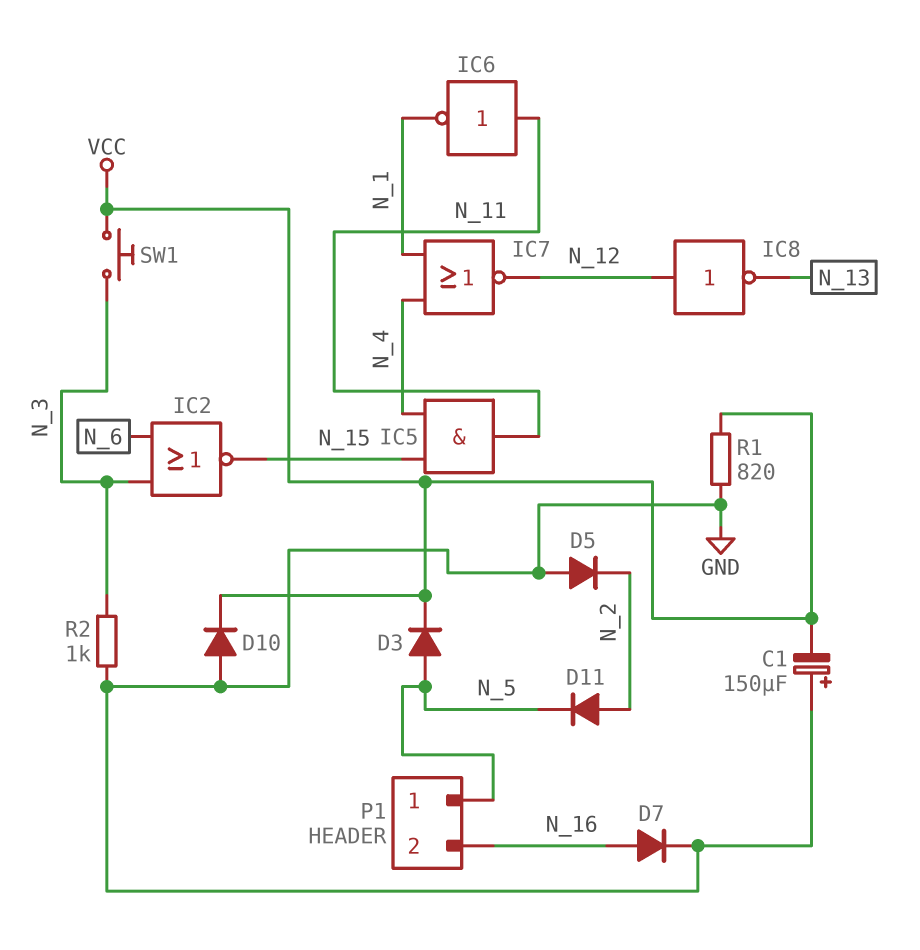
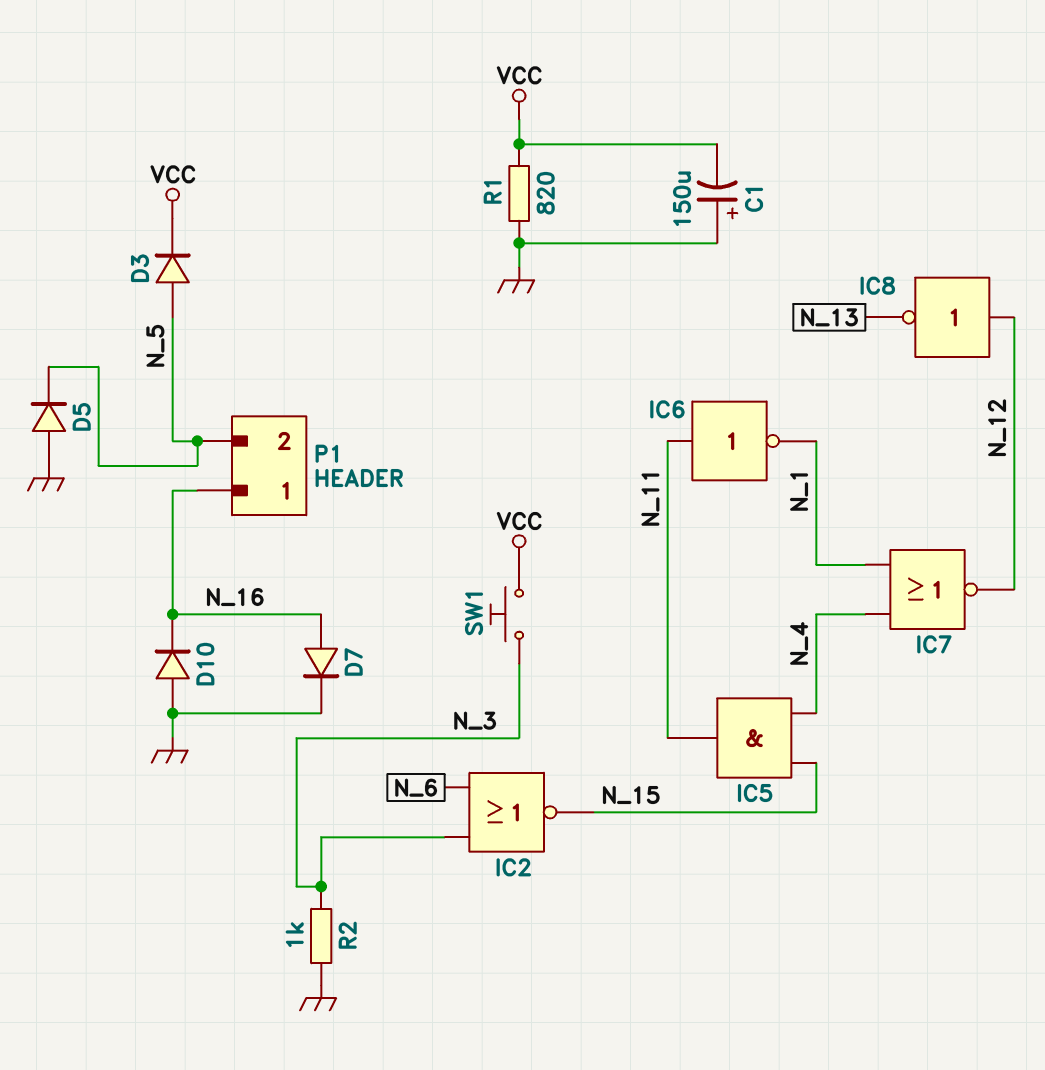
D5: diode (A GND, K N_2) -> diode (A GND, K N_5)
D10: diode (A GND, K VCC) -> diode (A GND, K N_16)
D11: diode (A N_2, K N_5) -> none
P1 pin 1: N_5 -> N_16
P1 pin 2: N_16 -> N_5

